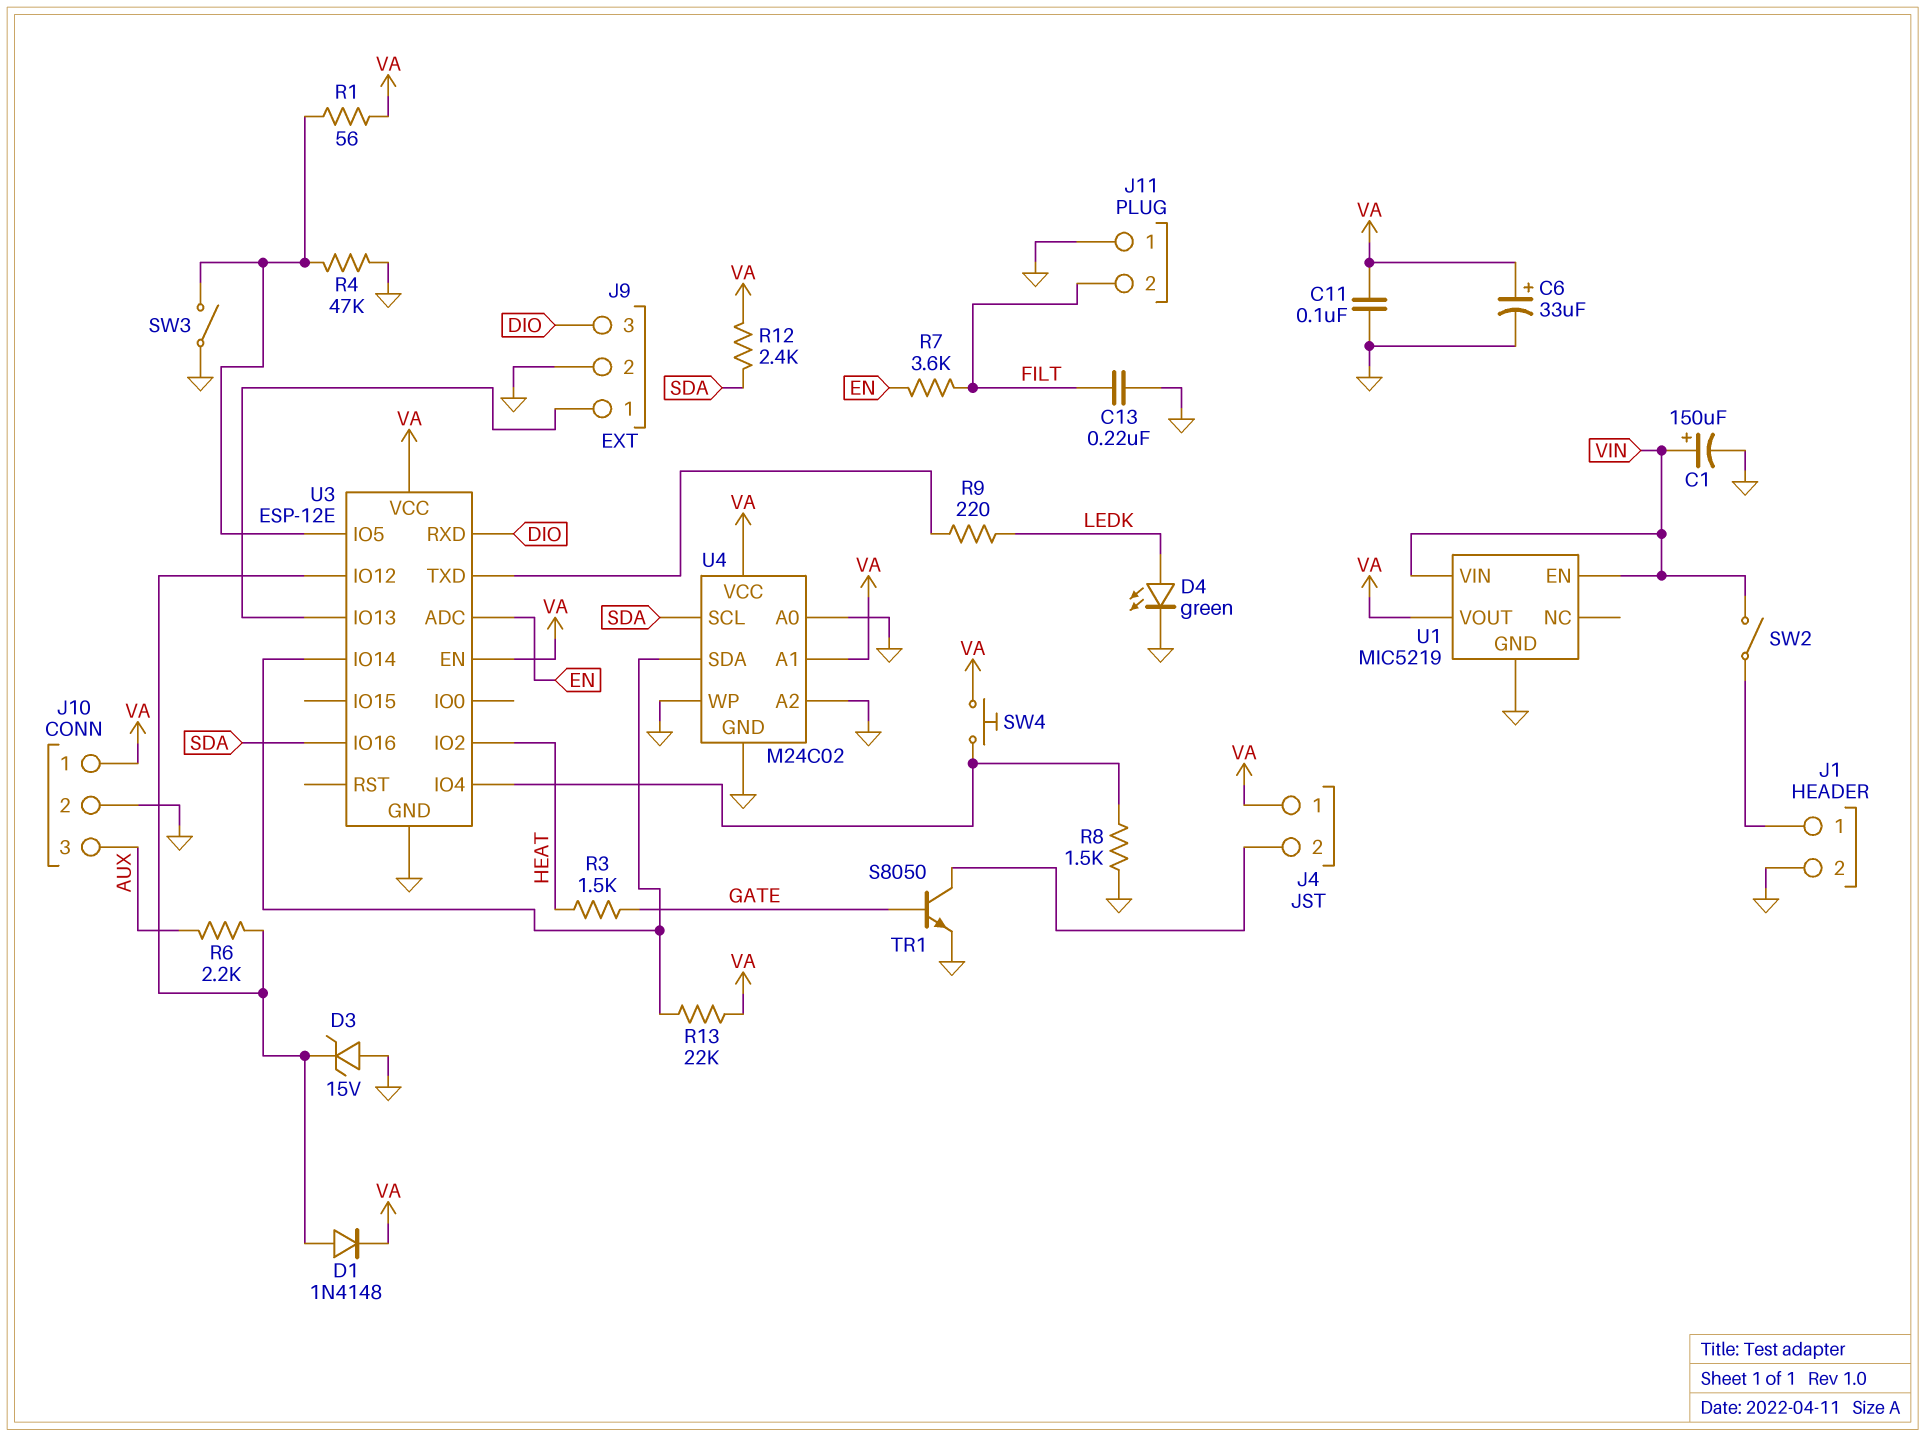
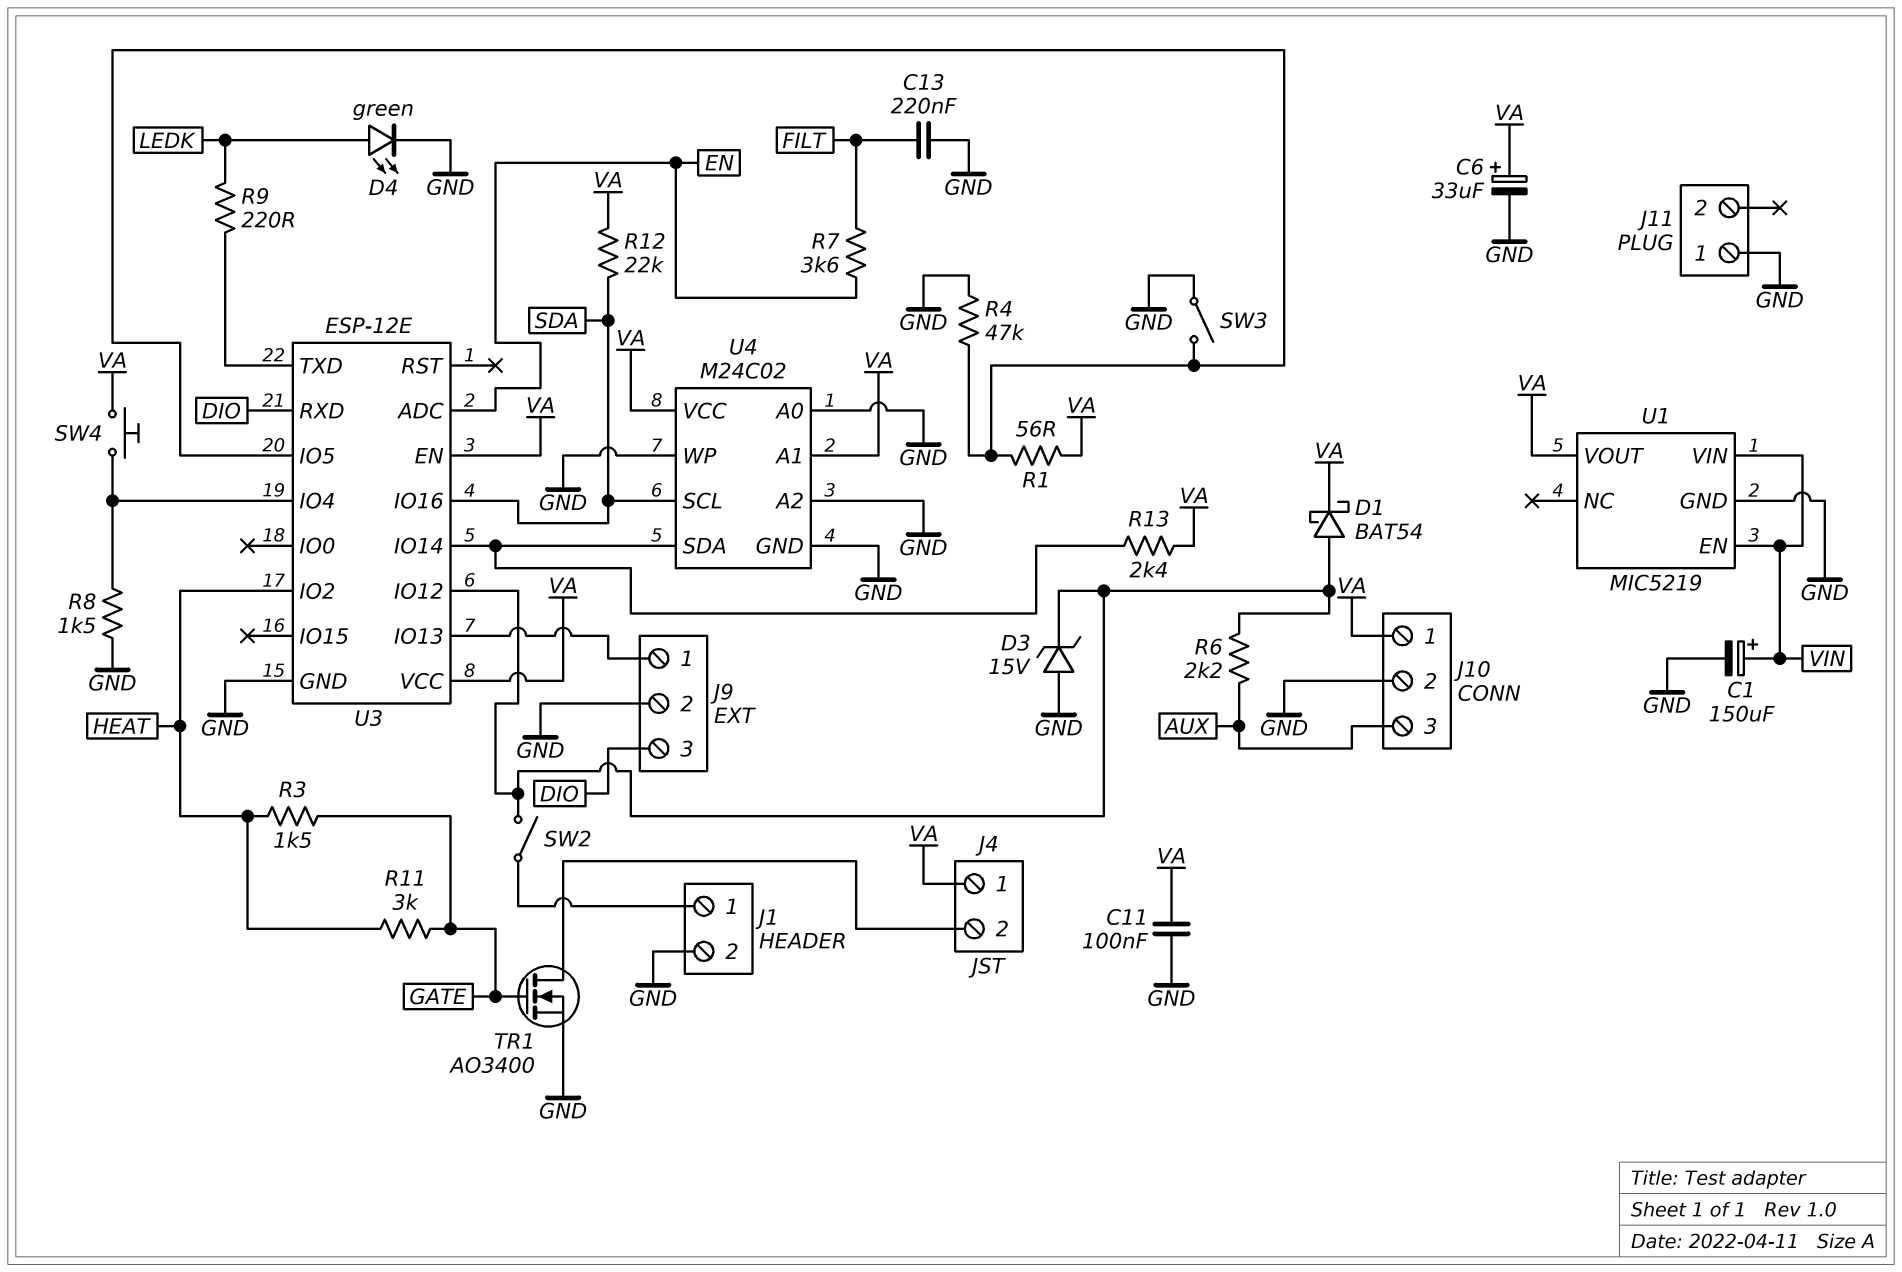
D1: diode 1N4148 (A U3/IO12, K VA) -> schottky BAT54 (A U3/IO12, K VA)
J11 pin 2: FILT -> none
R11: none -> 3k (GATE, HEAT)
R12: 2.4k (SDA, VA) -> 22k (SDA, VA)
R13: 22k (U3/IO14, VA) -> 2.4k (U3/IO14, VA)
SW2: switch (J1/1, VIN) -> switch (J1/1, U3/IO12)
TR1: NPN S8050 (B GATE, C J4/2, E GND) -> NMOS AO3400 (G GATE, D J4/2, S GND)

